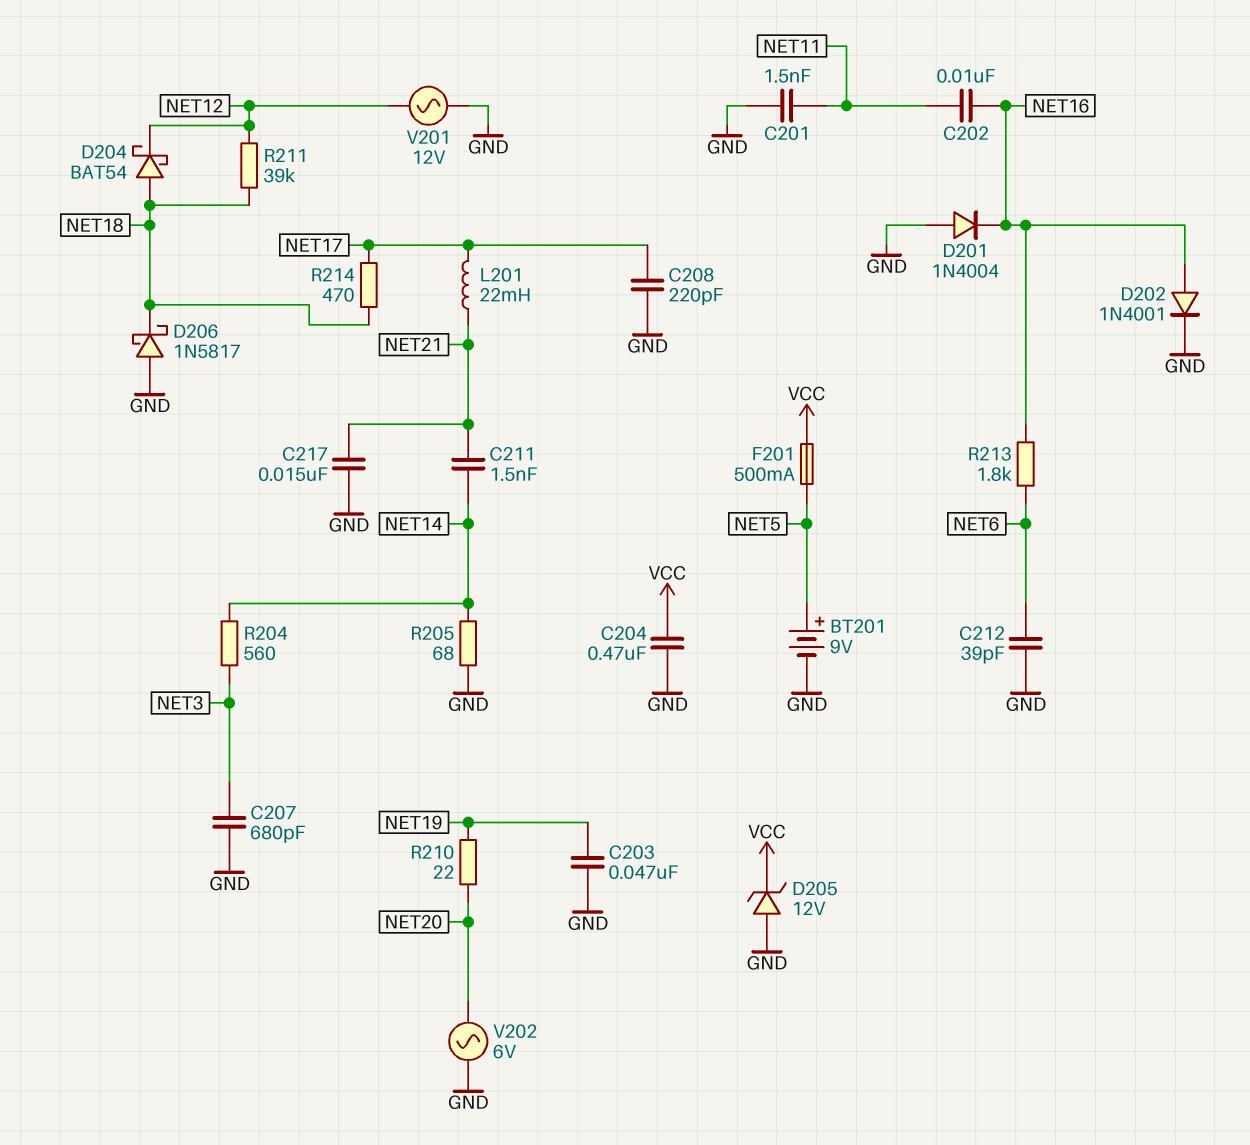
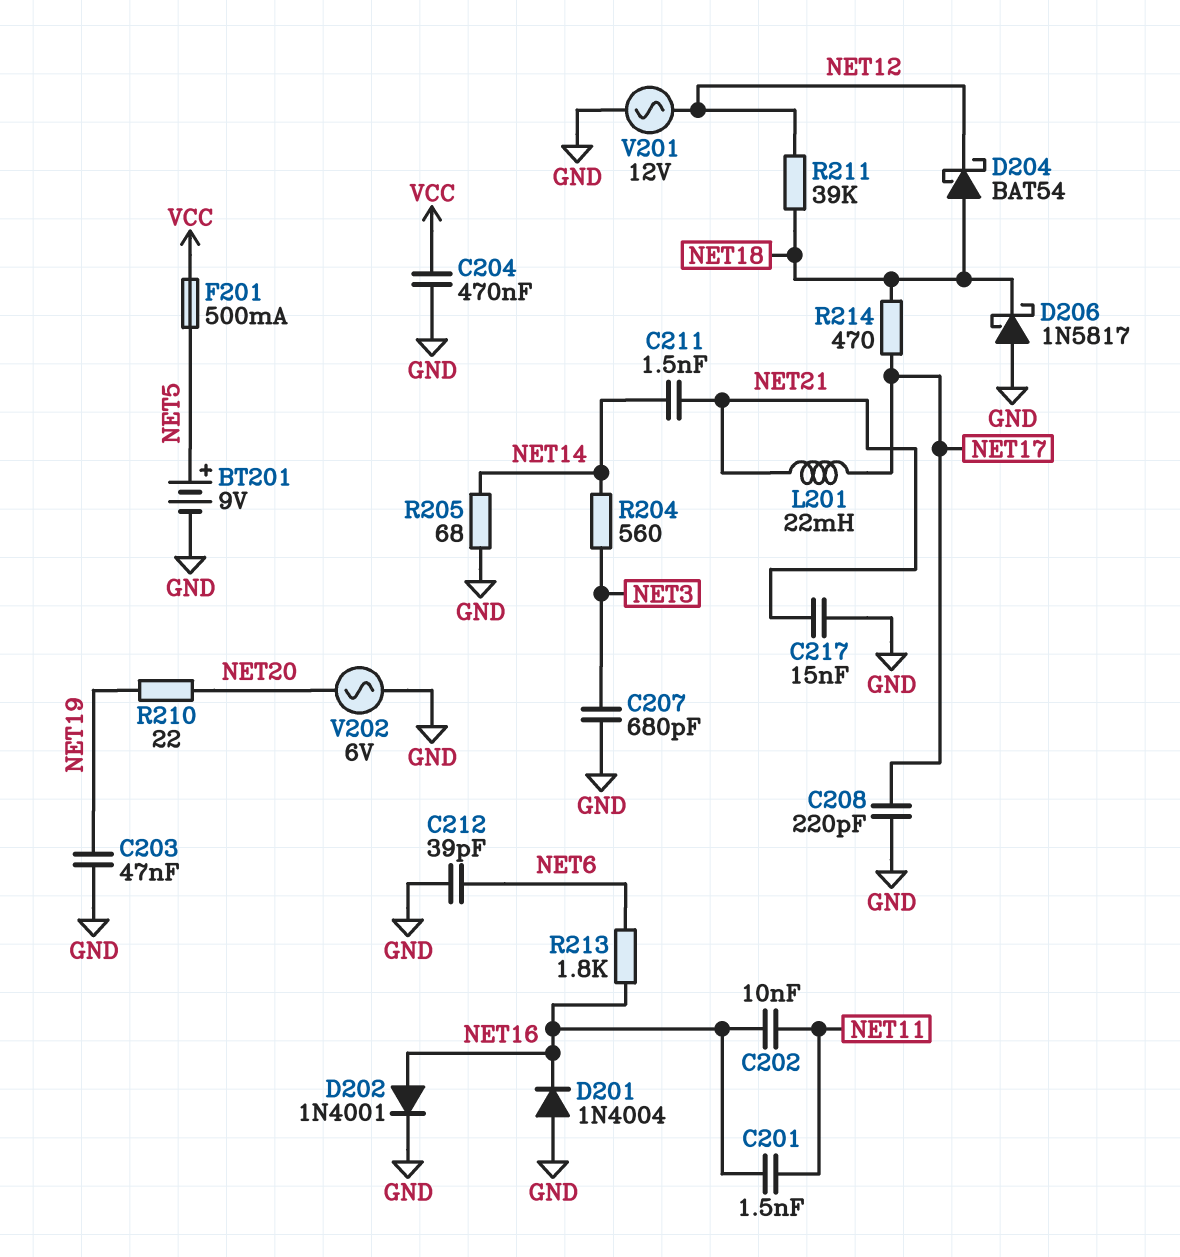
C201: 1.5nF (GND, NET11) -> 1.5nF (NET11, NET16)
D205: zener 12V (A GND, K VCC) -> none

